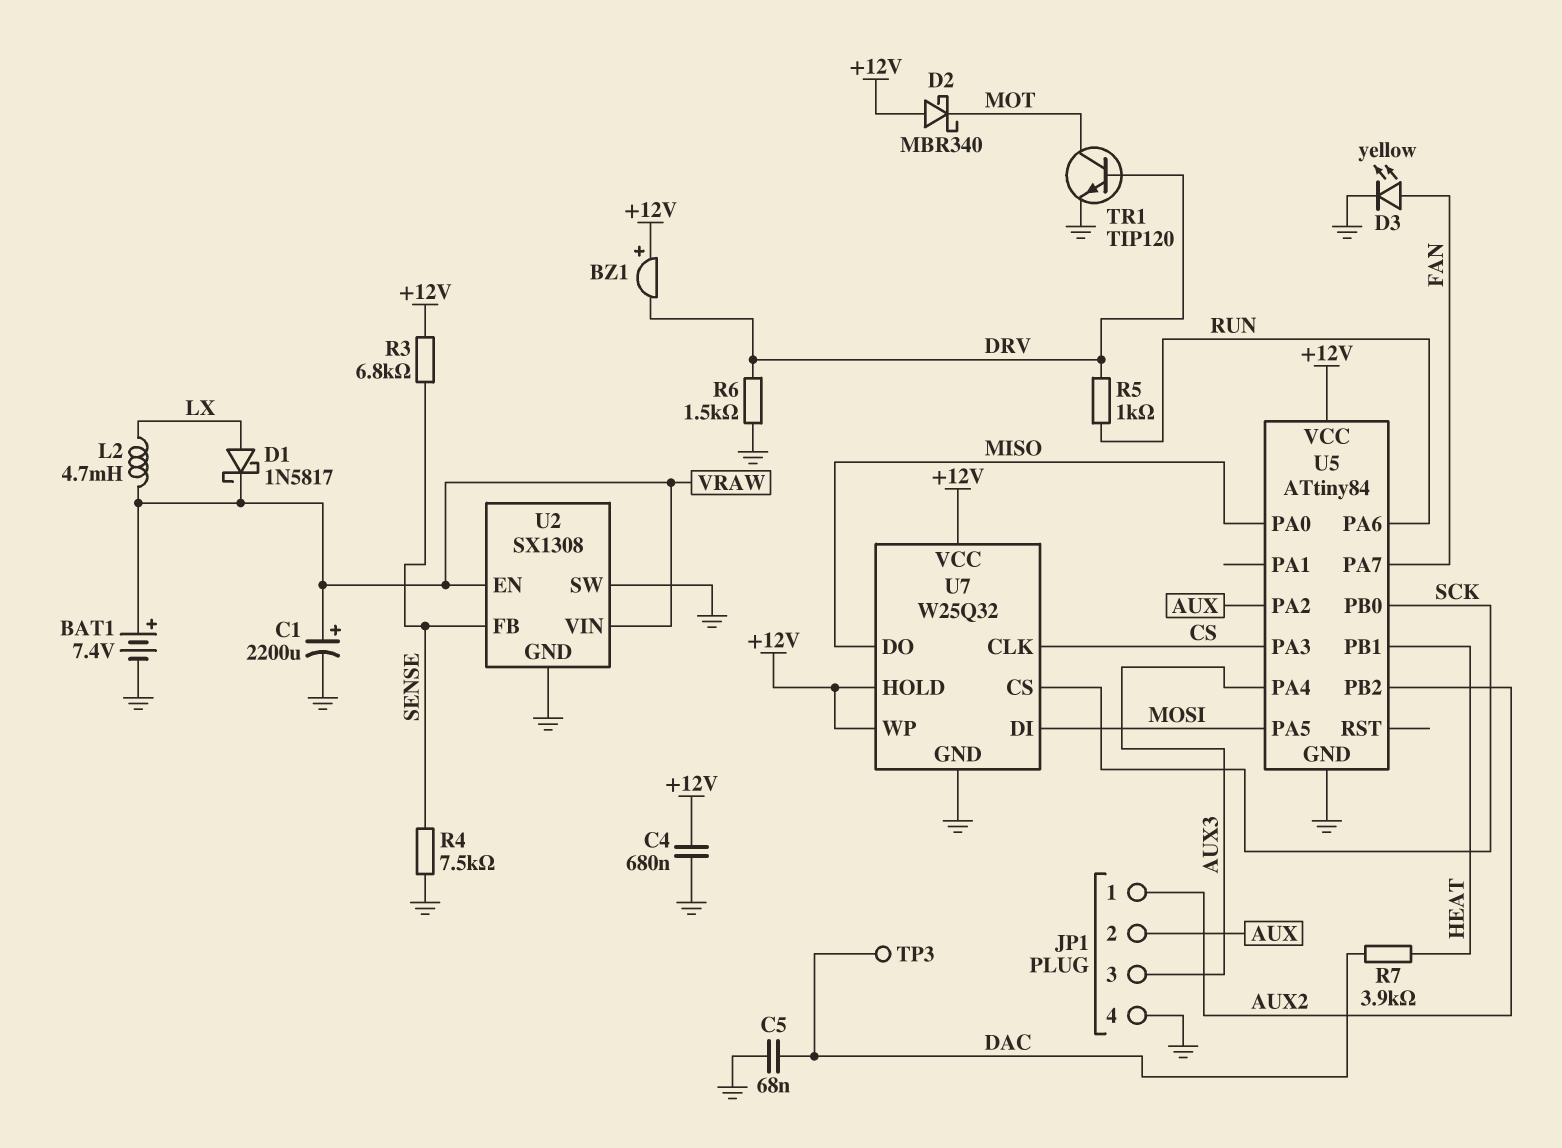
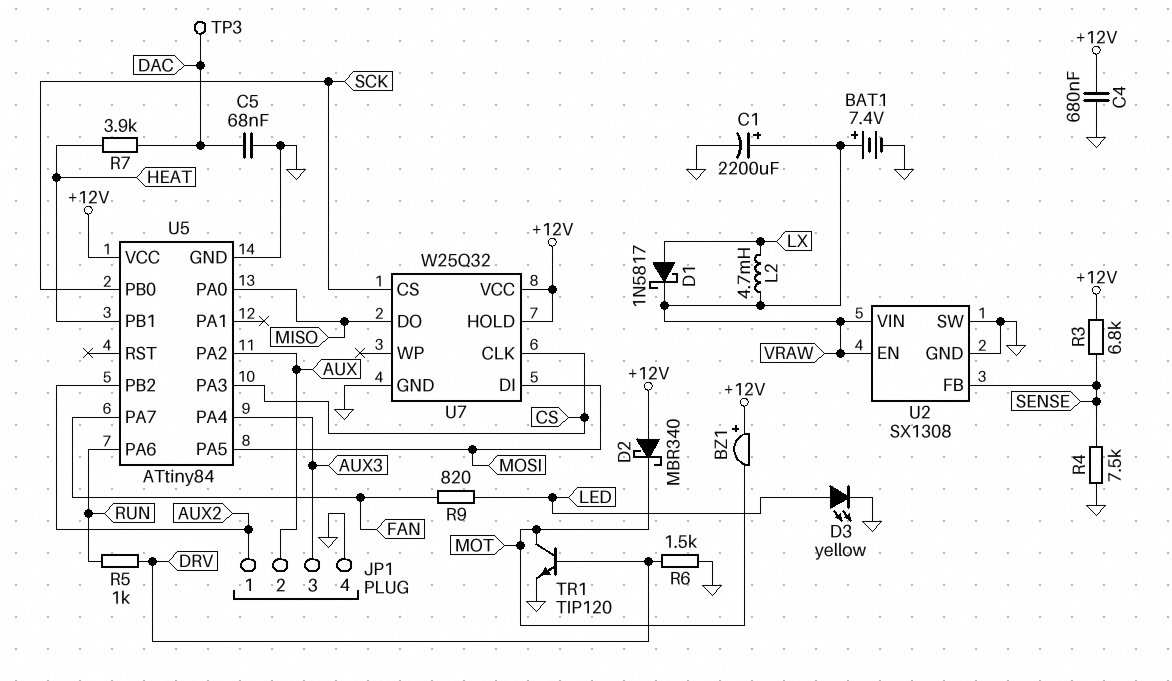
BZ1: buzzer (plus +12V, minus DRV) -> buzzer (plus +12V, minus MOT)
D3: LED yellow (A FAN, K GND) -> LED yellow (A LED, K GND)
R9: none -> 820 (FAN, LED)
U7 pin WP: +12V -> none

